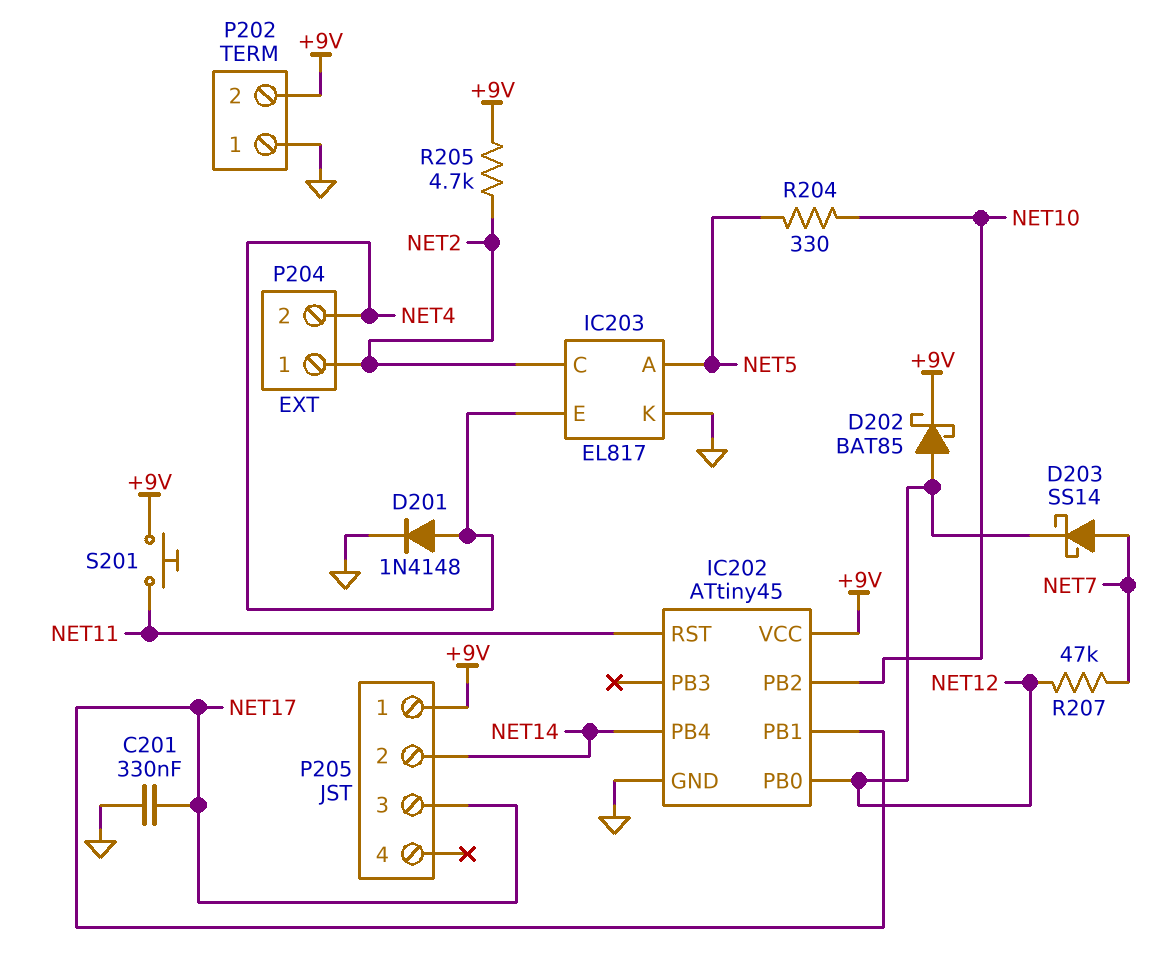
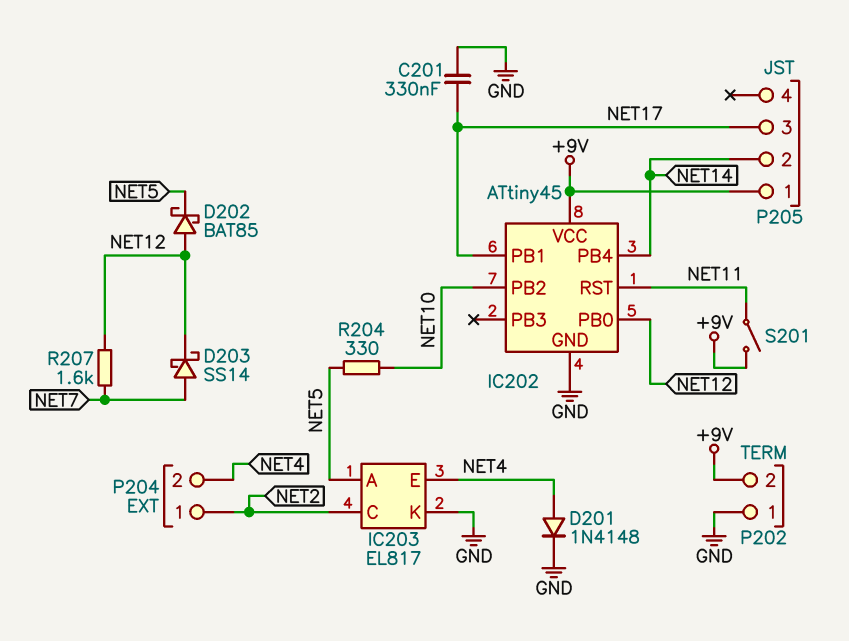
D202: schottky BAT85 (A NET12, K +9V) -> schottky BAT85 (A NET12, K NET5)
R205: 4.7k (+9V, NET2) -> none
R207: 47k (NET7, NET12) -> 1.6k (NET7, NET12)
S201: button (+9V, NET11) -> switch (+9V, NET11)

